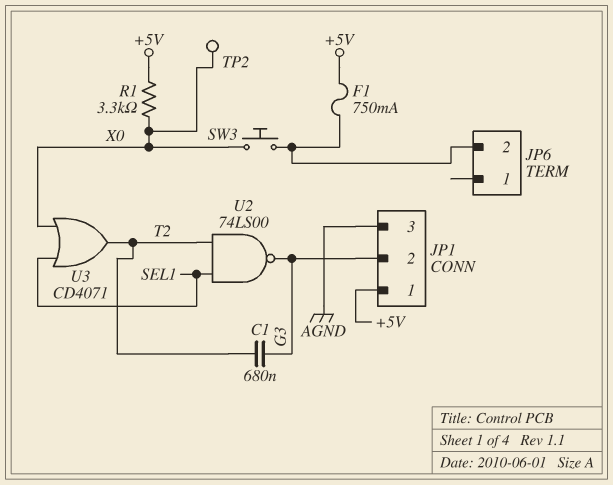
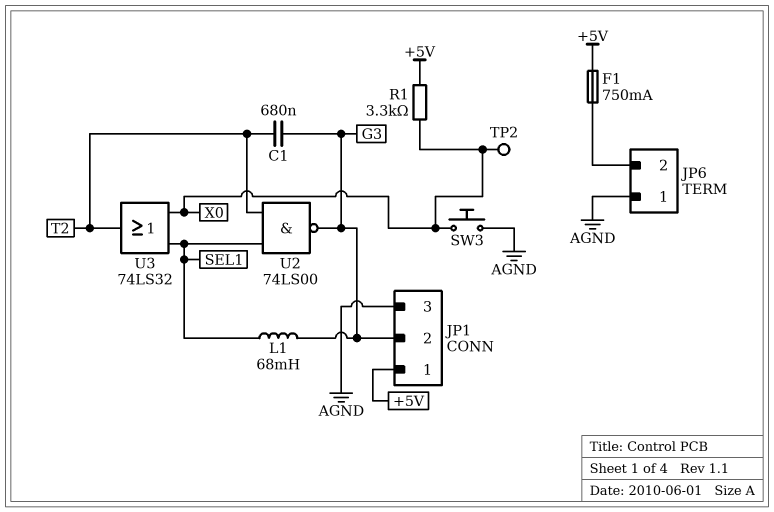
JP6 pin 1: none -> AGND
L1: none -> 68mH (G3, SEL1)
SW3: button (JP6/2, X0) -> button (AGND, X0)
U3: OR CD4071 (in SEL1, in X0, out T2) -> OR 74LS32 (in SEL1, in X0, out T2)

